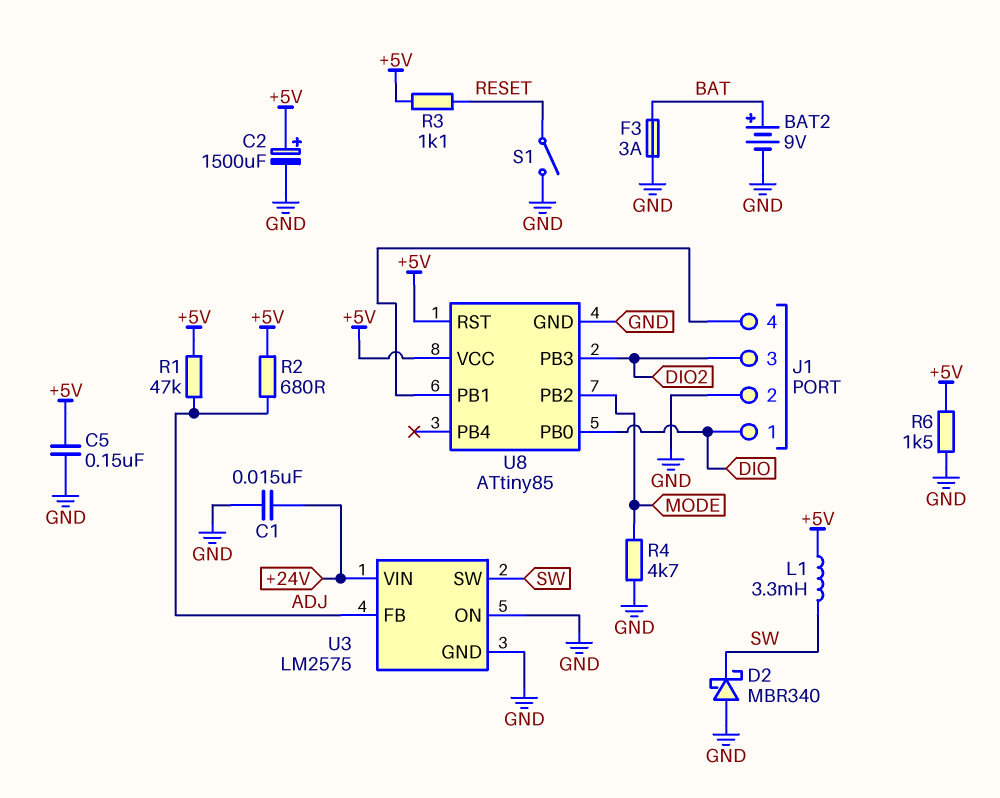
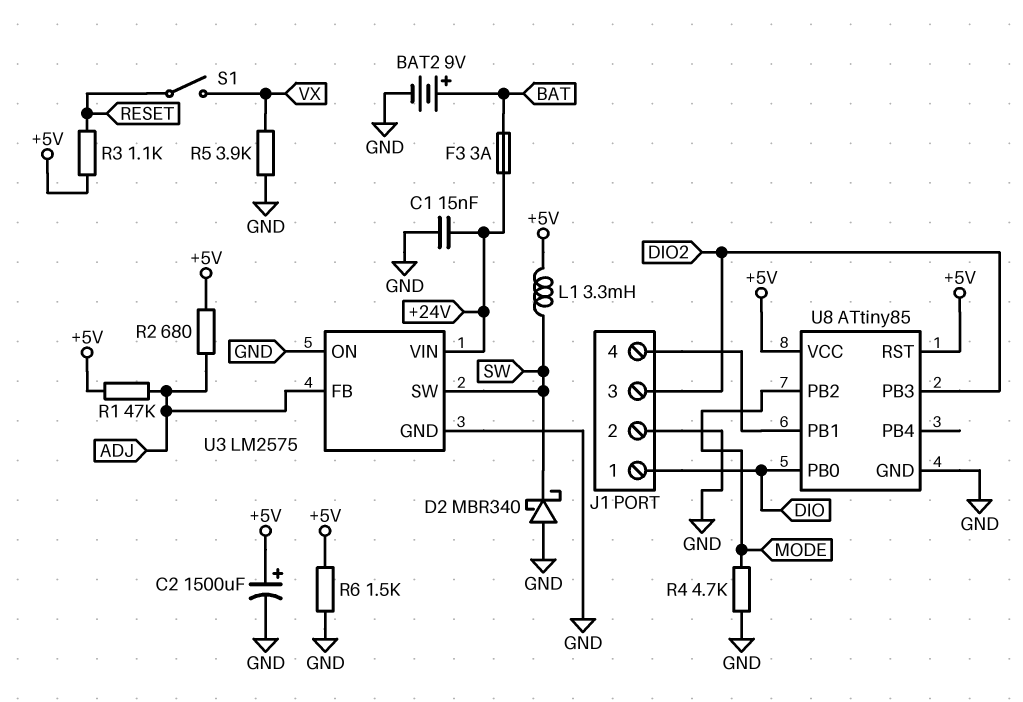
C5: 150nF (+5V, GND) -> none
F3: 3A (BAT, GND) -> 3A (+24V, BAT)
R5: none -> 3.9k (GND, VX)
S1: switch (GND, RESET) -> switch (RESET, VX)

